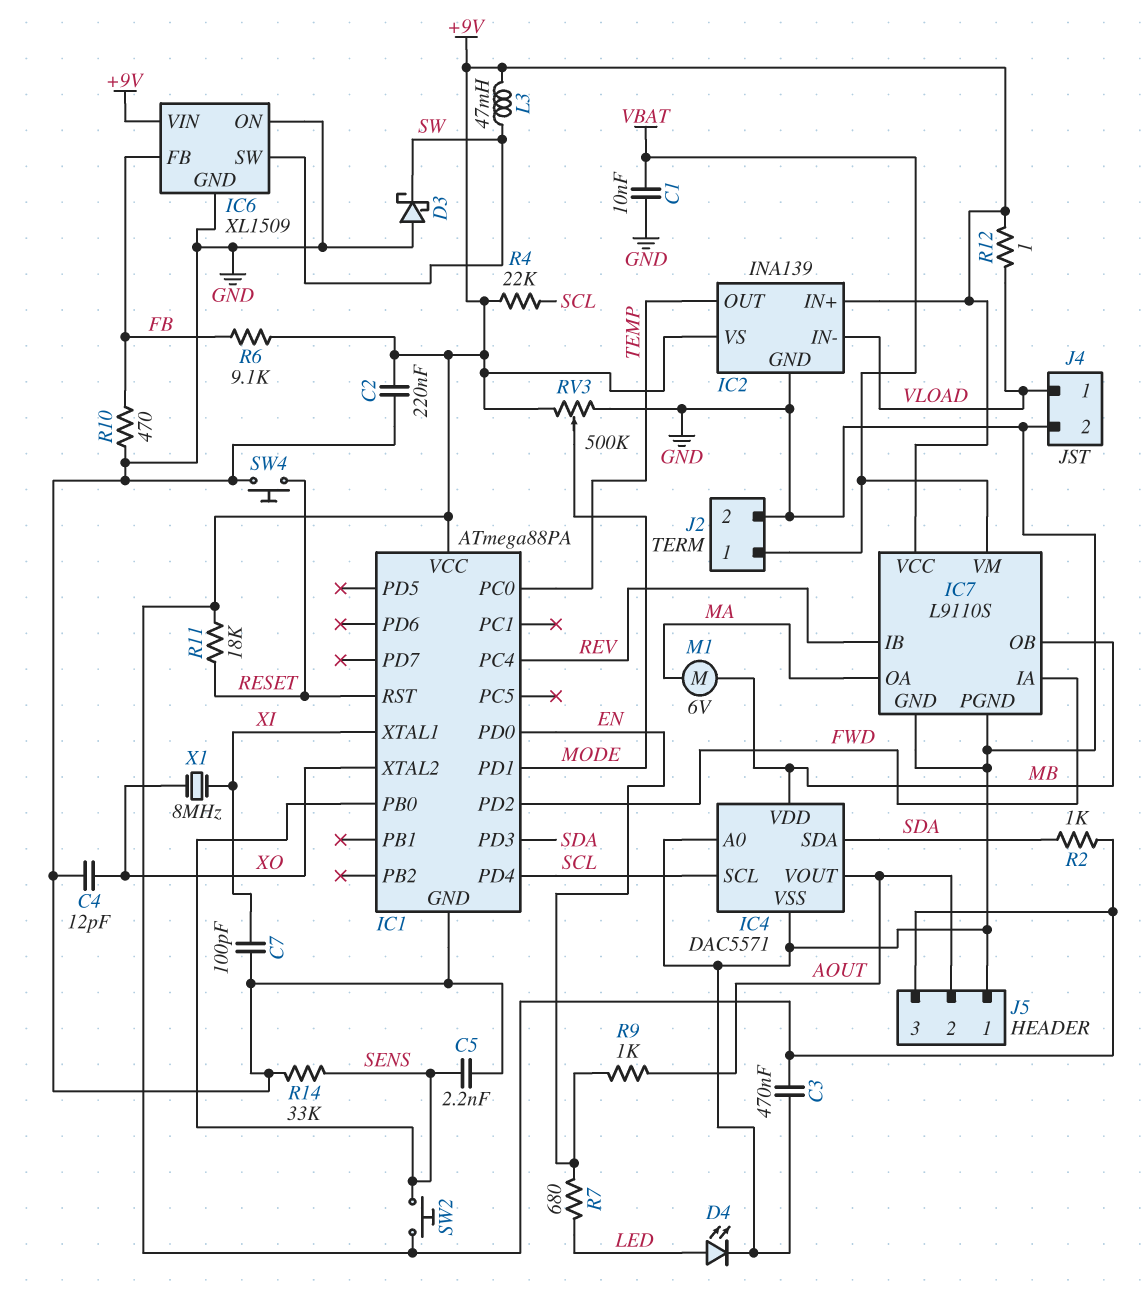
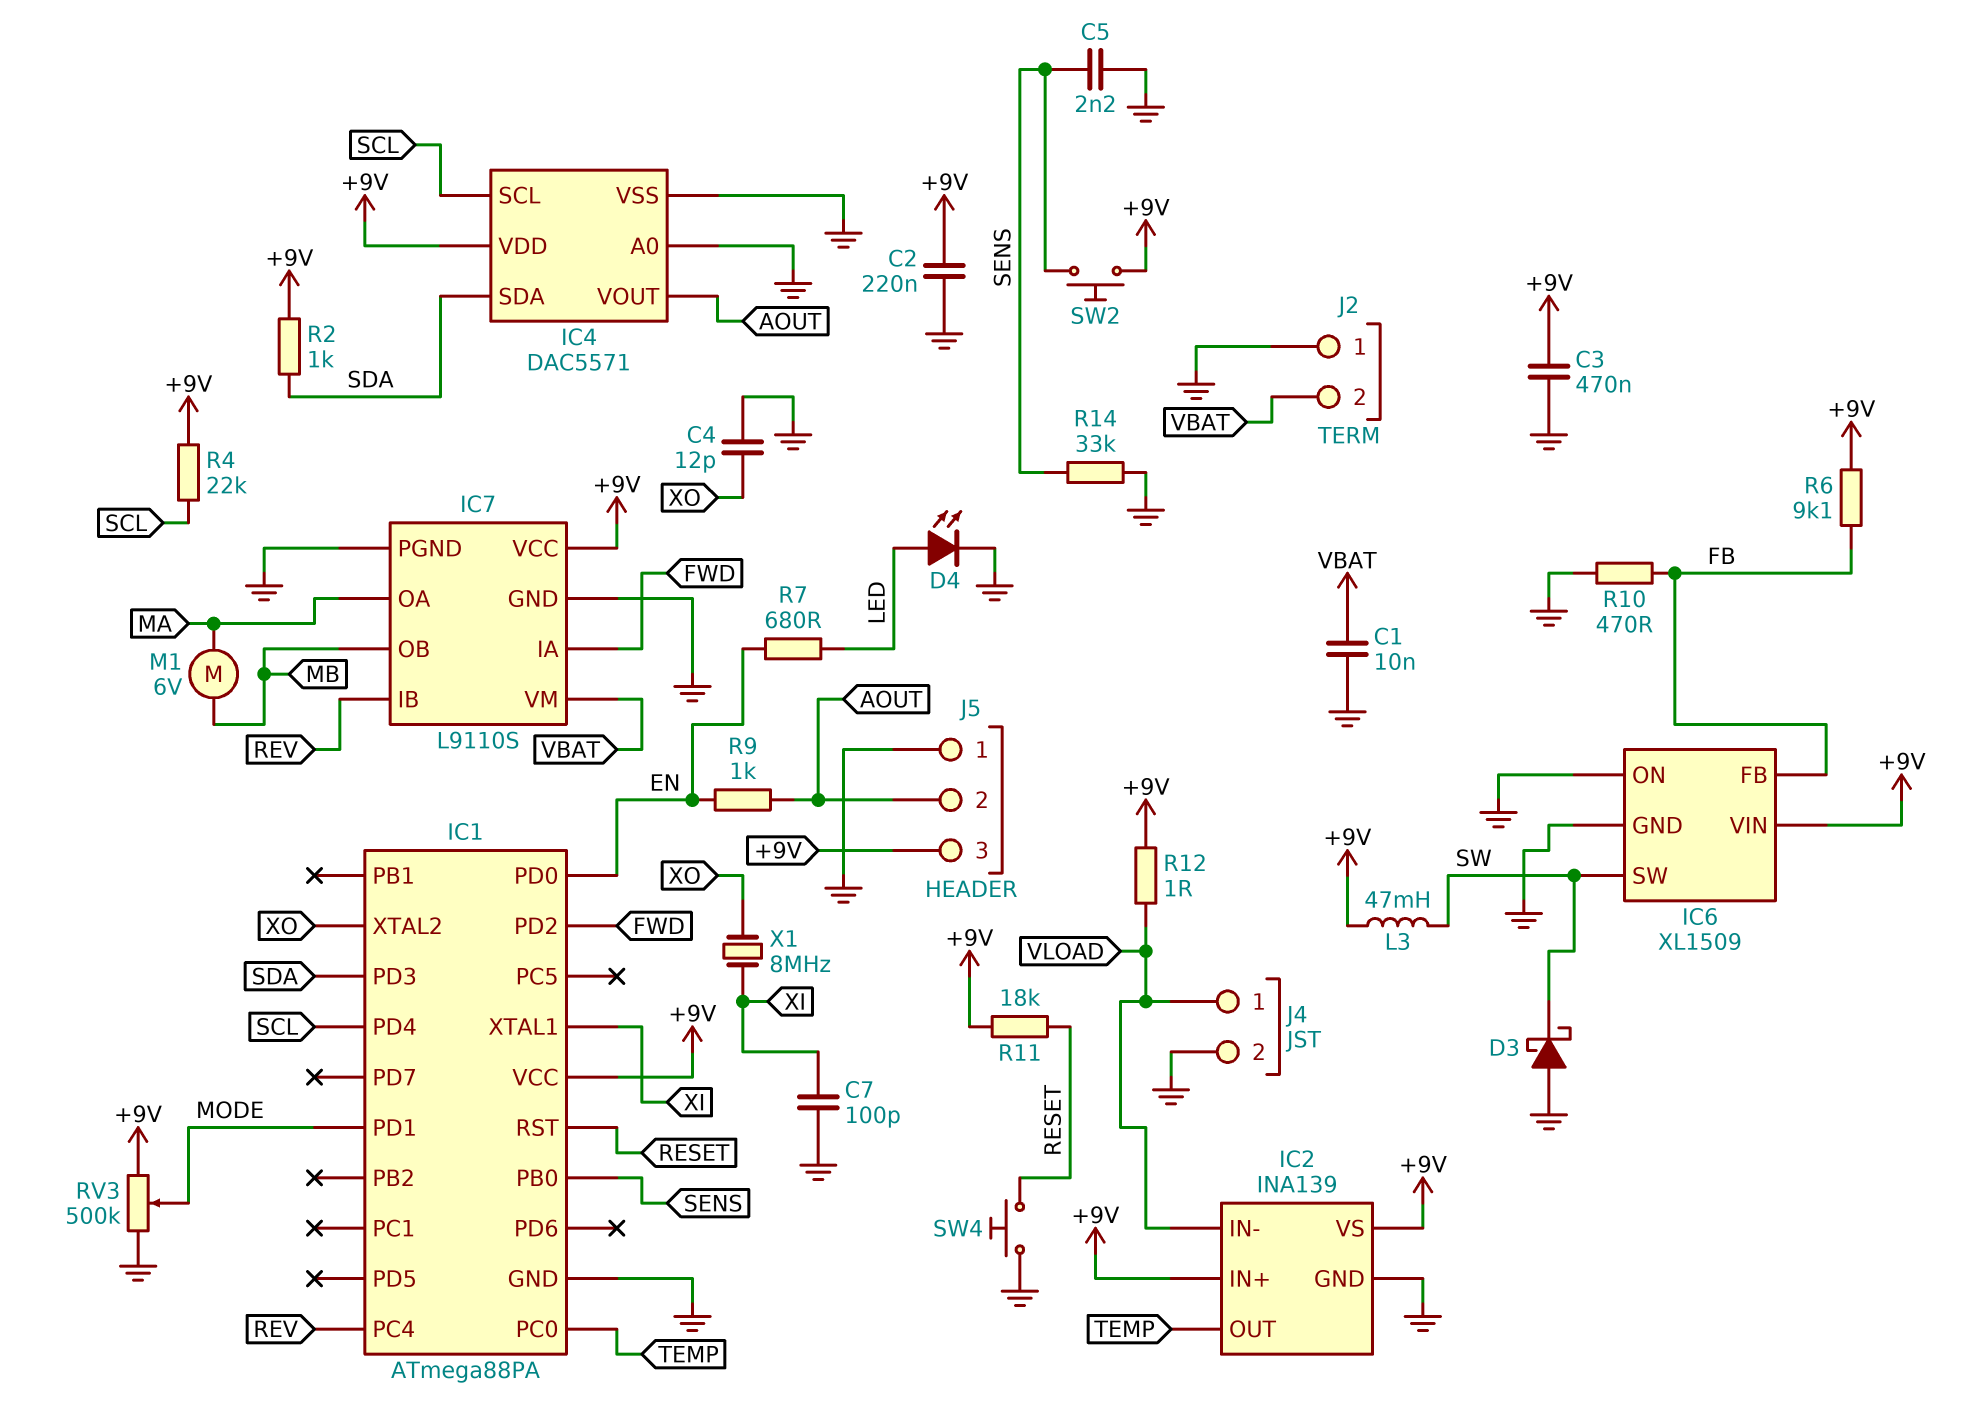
IC4 pin VDD: MB -> +9V
J2 pin 1: VBAT -> GND
J2 pin 2: GND -> VBAT

